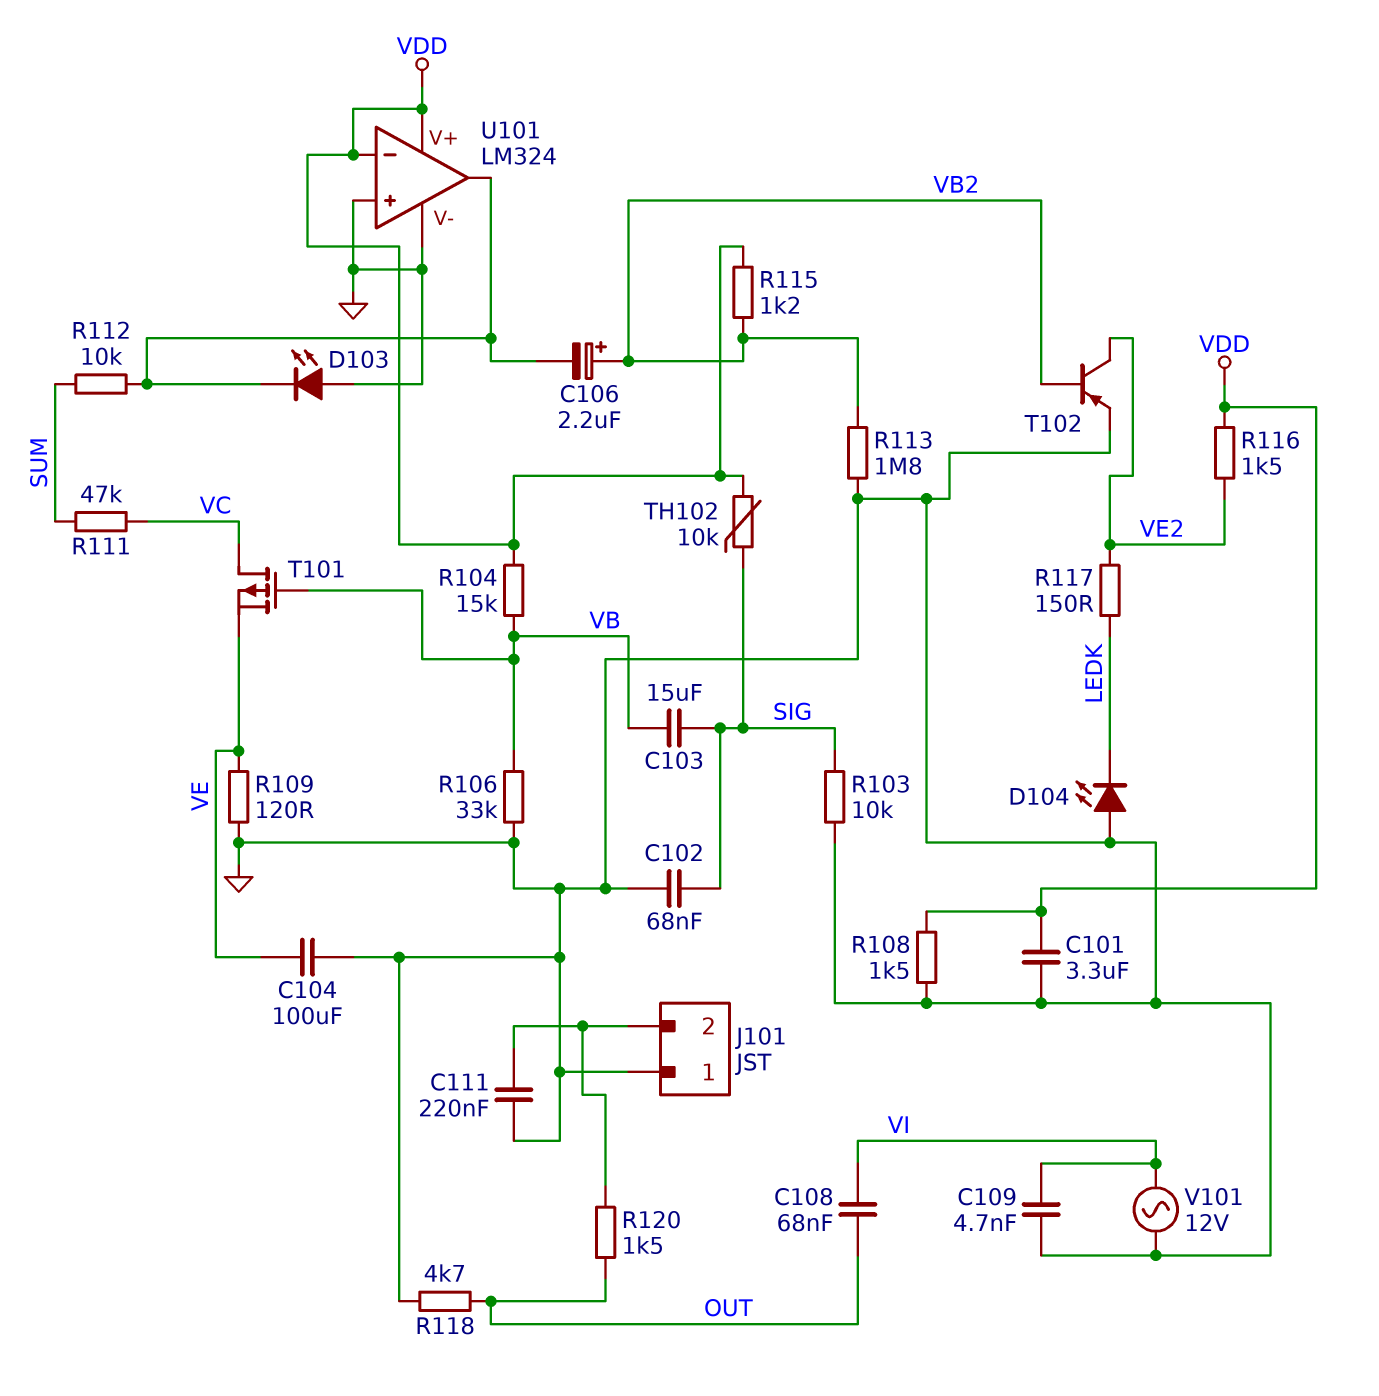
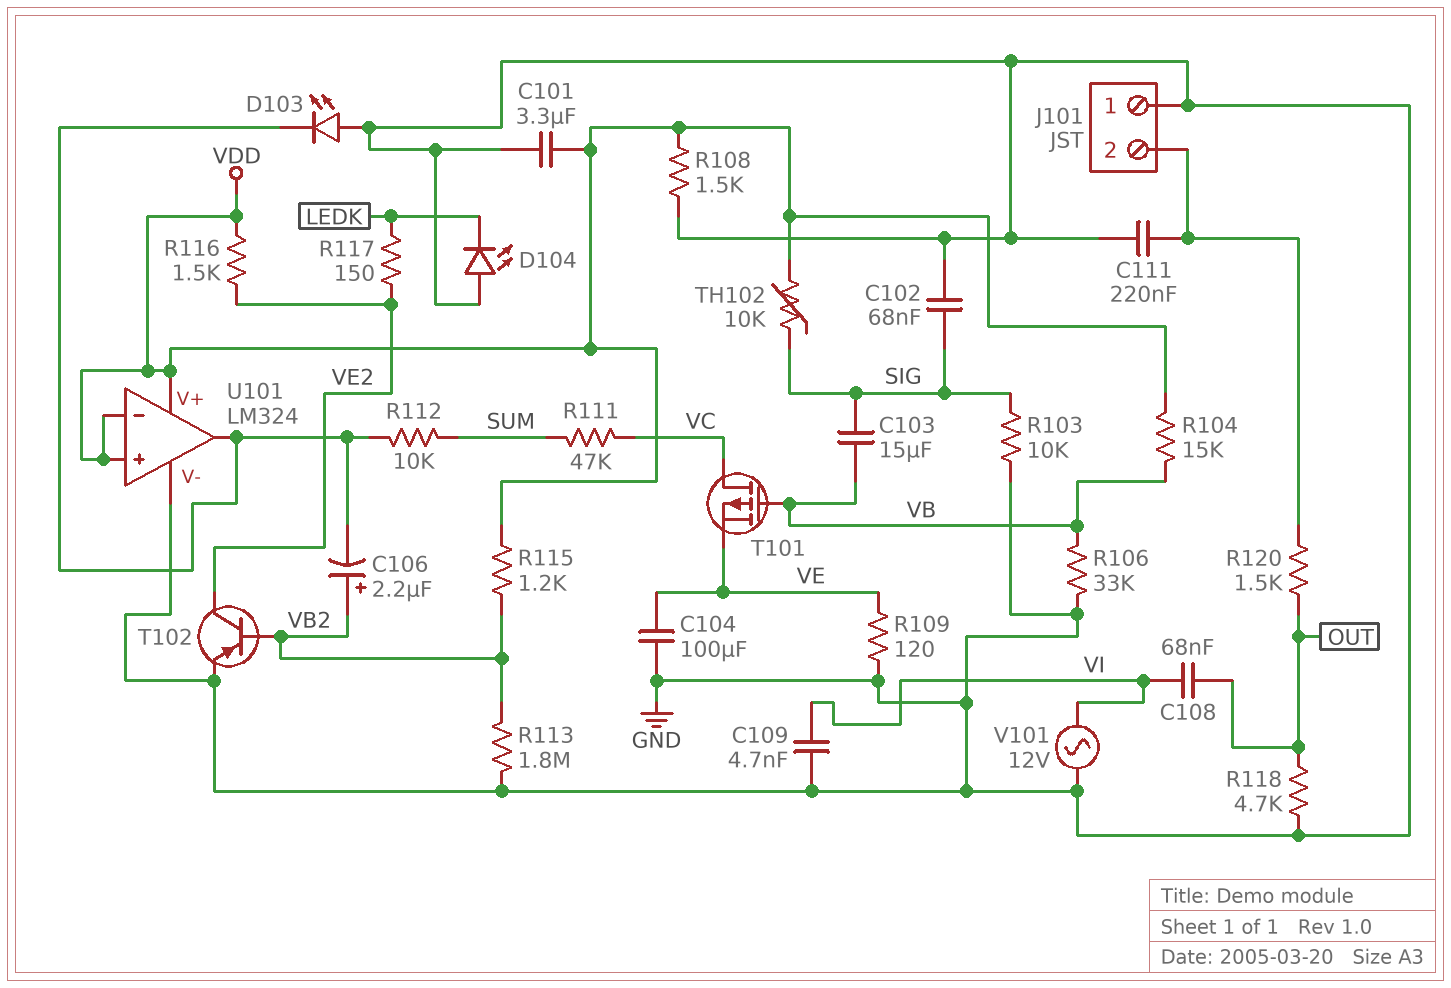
U101 pin in+: GND -> VDD

